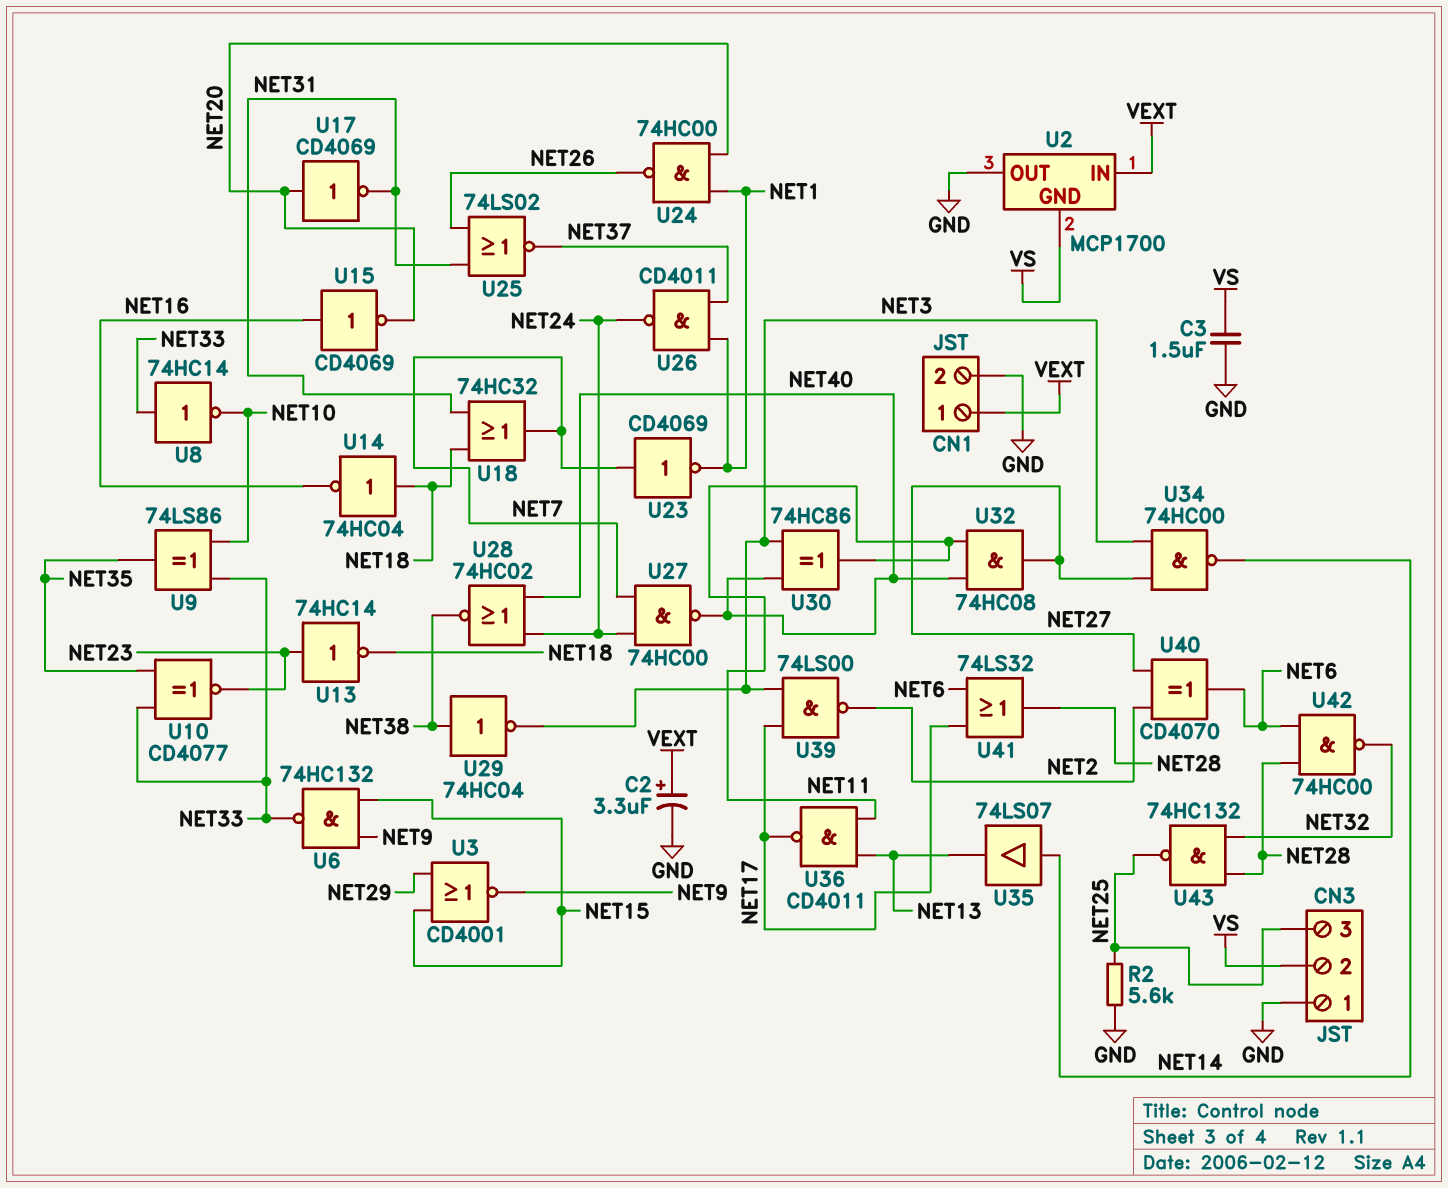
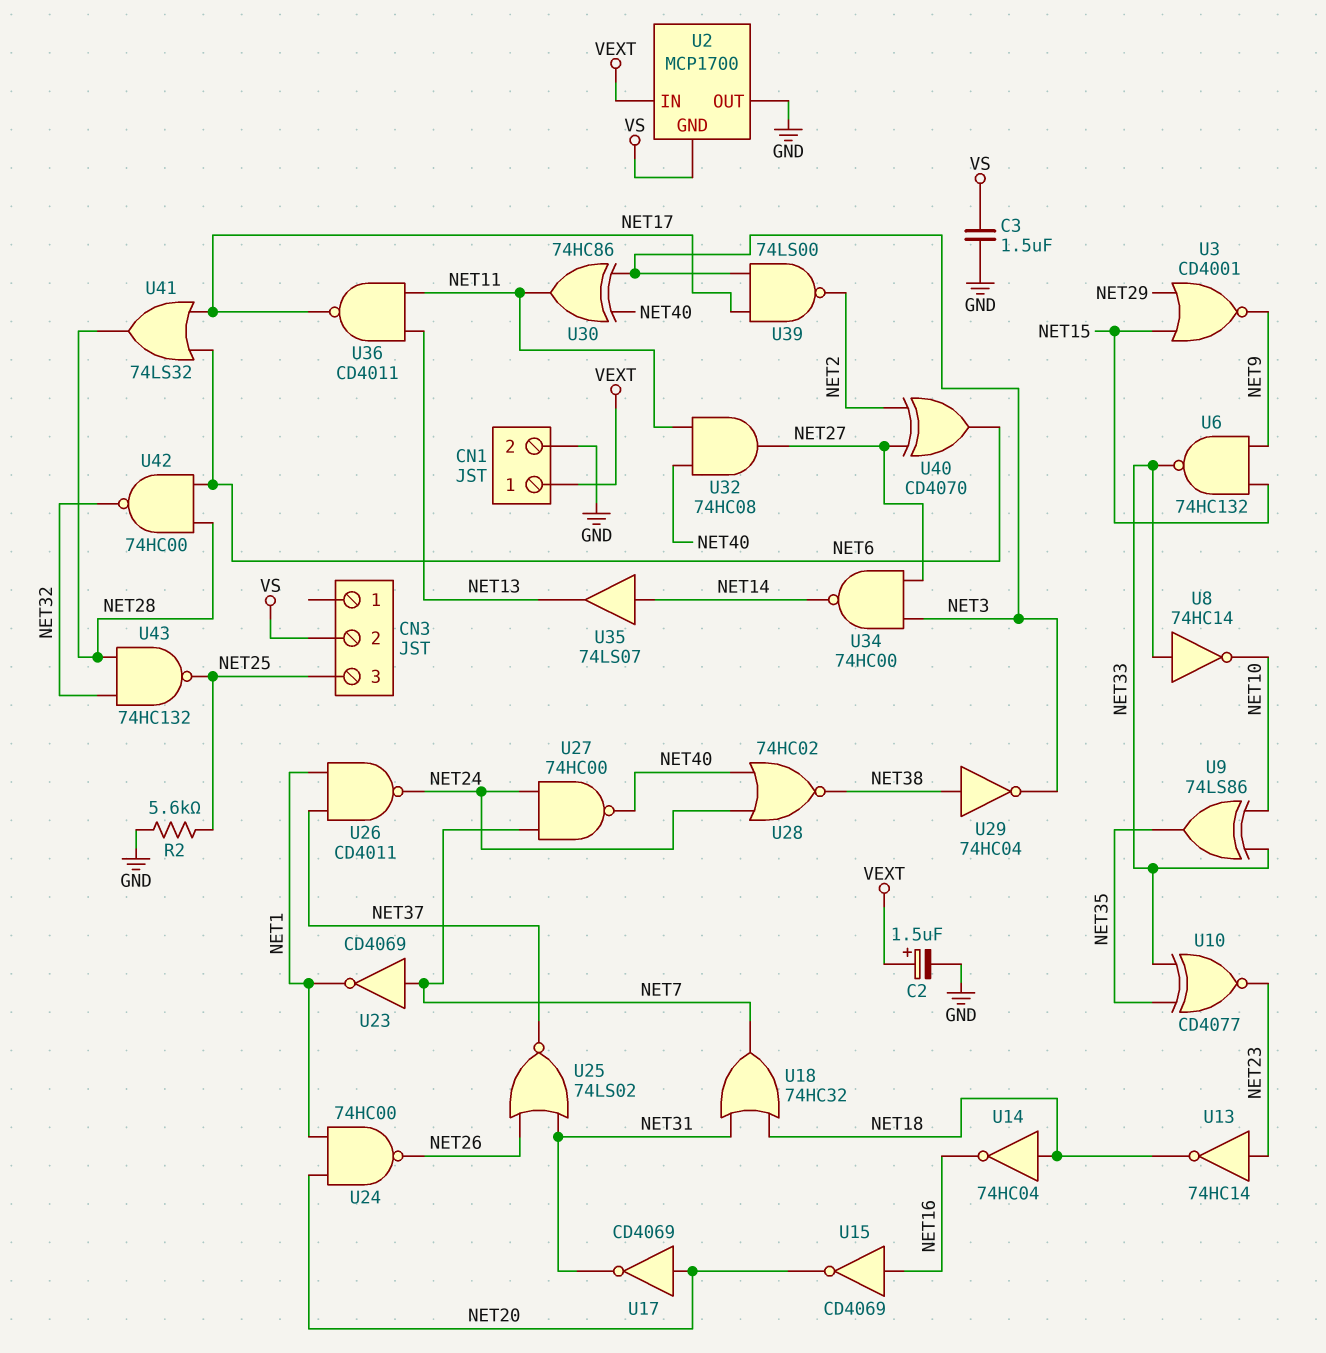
C2: 3.3uF (plus VEXT, minus GND) -> 1.5uF (plus VEXT, minus GND)
CN3 pin 1: GND -> none

